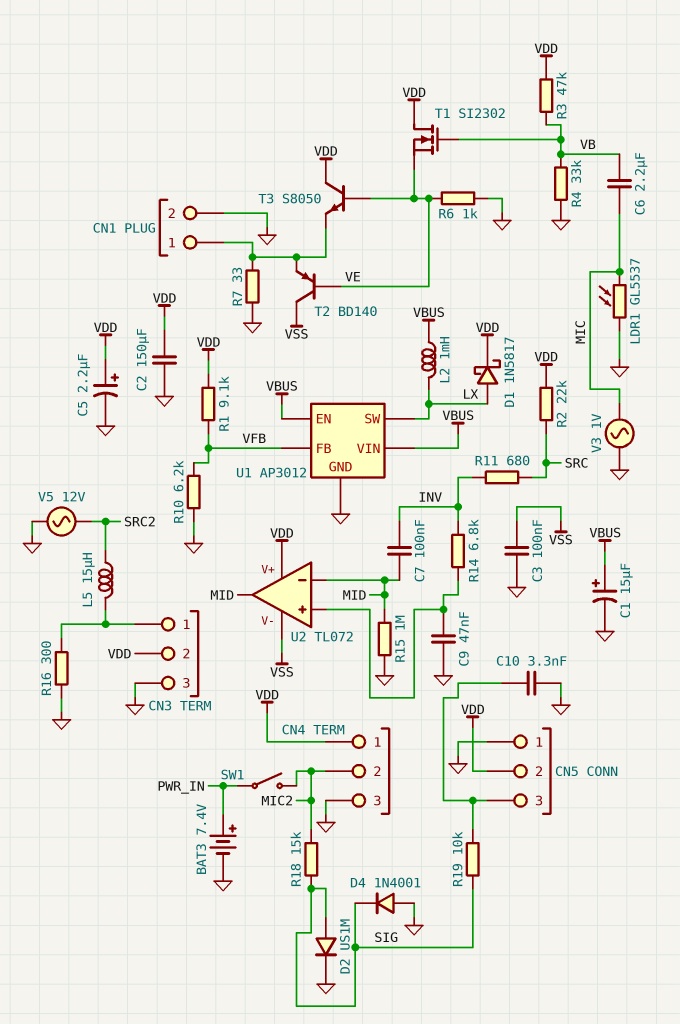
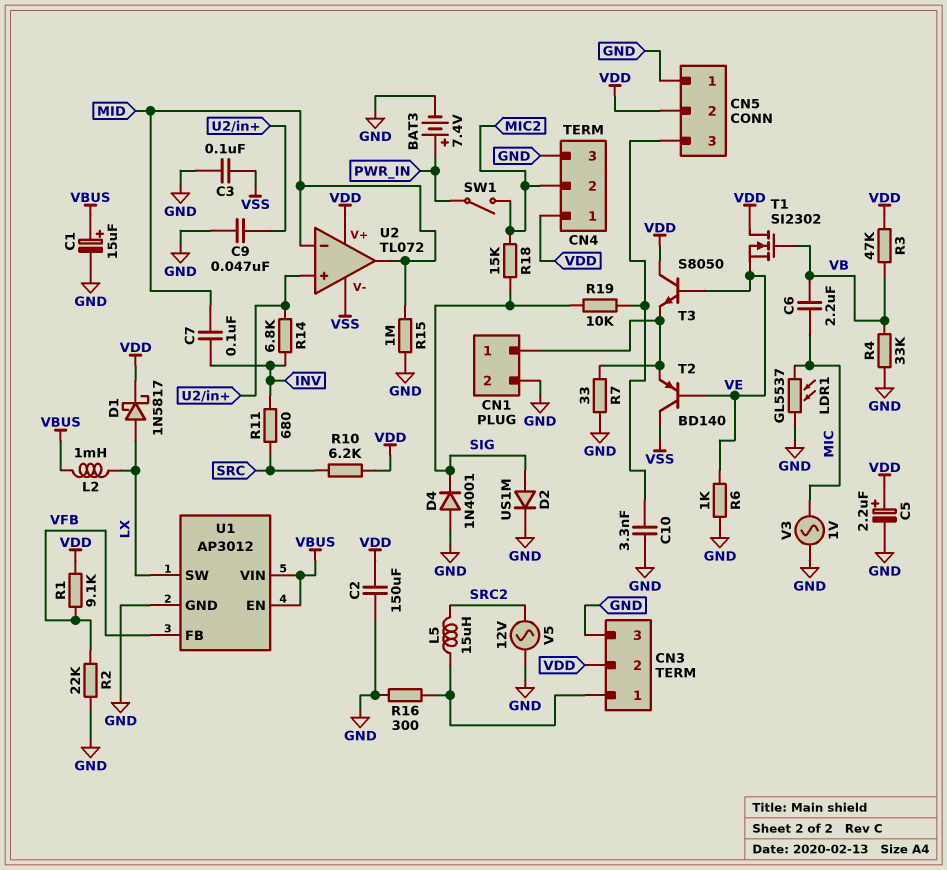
R2: 22k (SRC, VDD) -> 22k (GND, VFB)
R10: 6.2k (GND, VFB) -> 6.2k (SRC, VDD)

